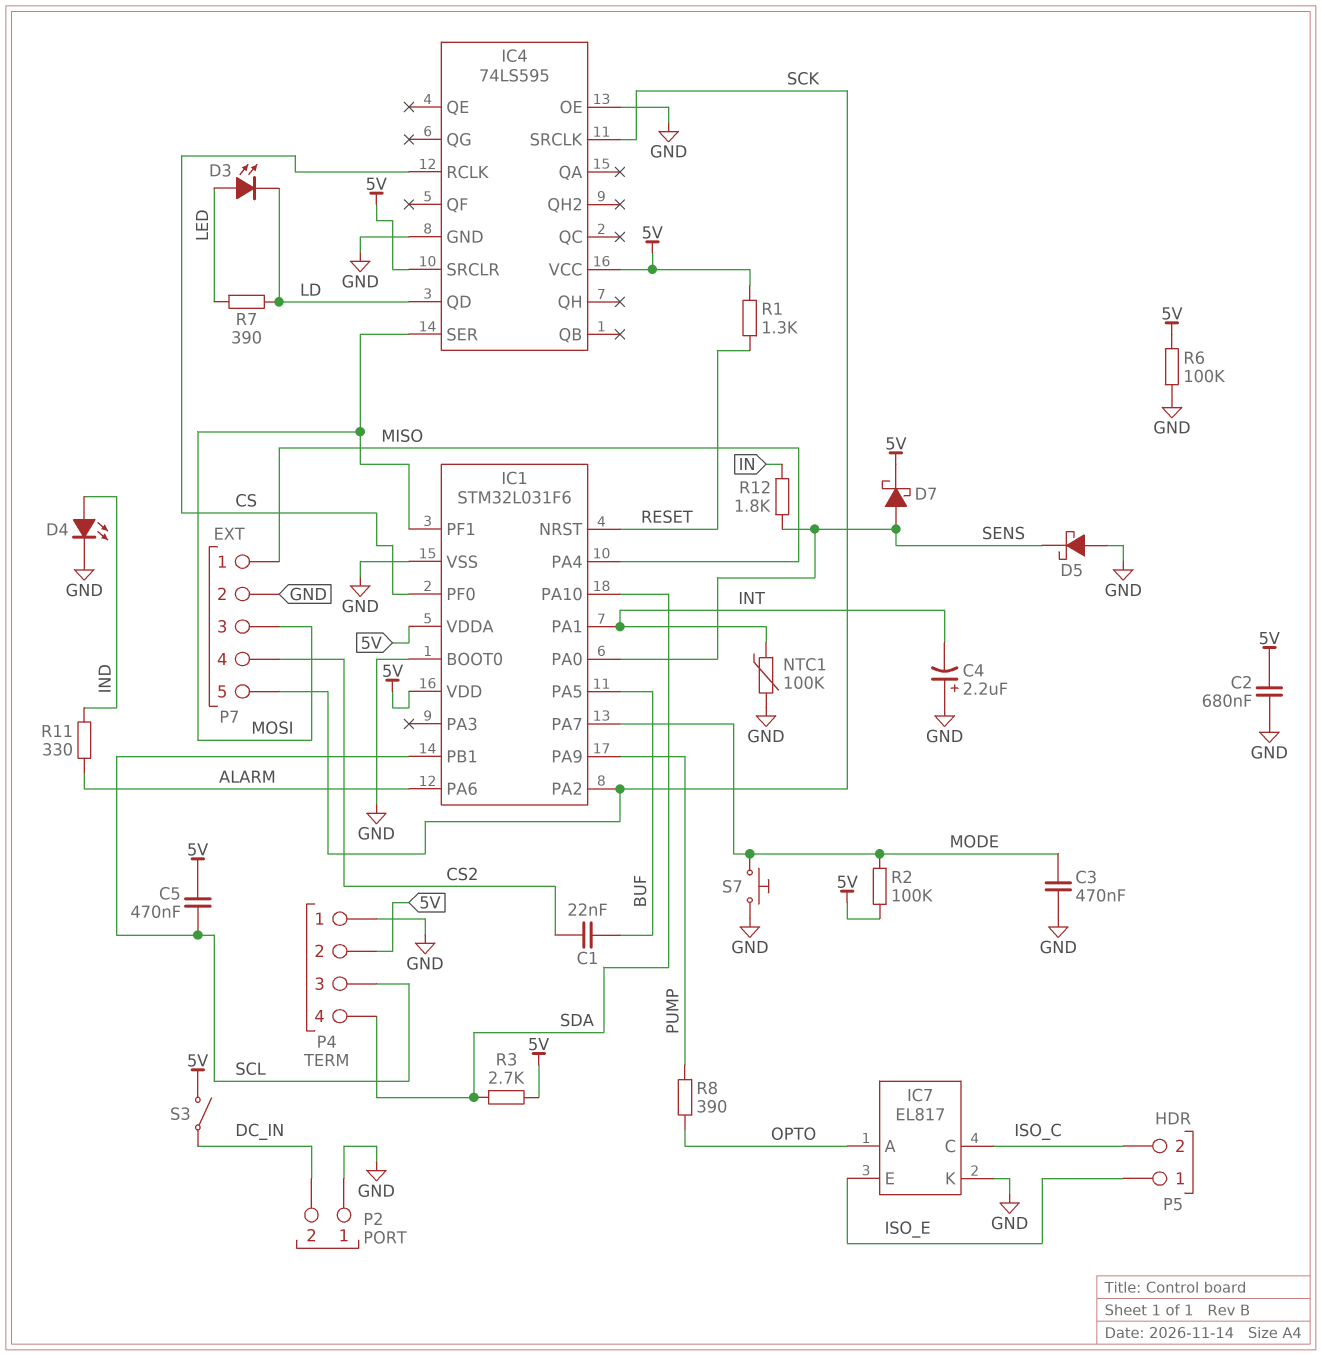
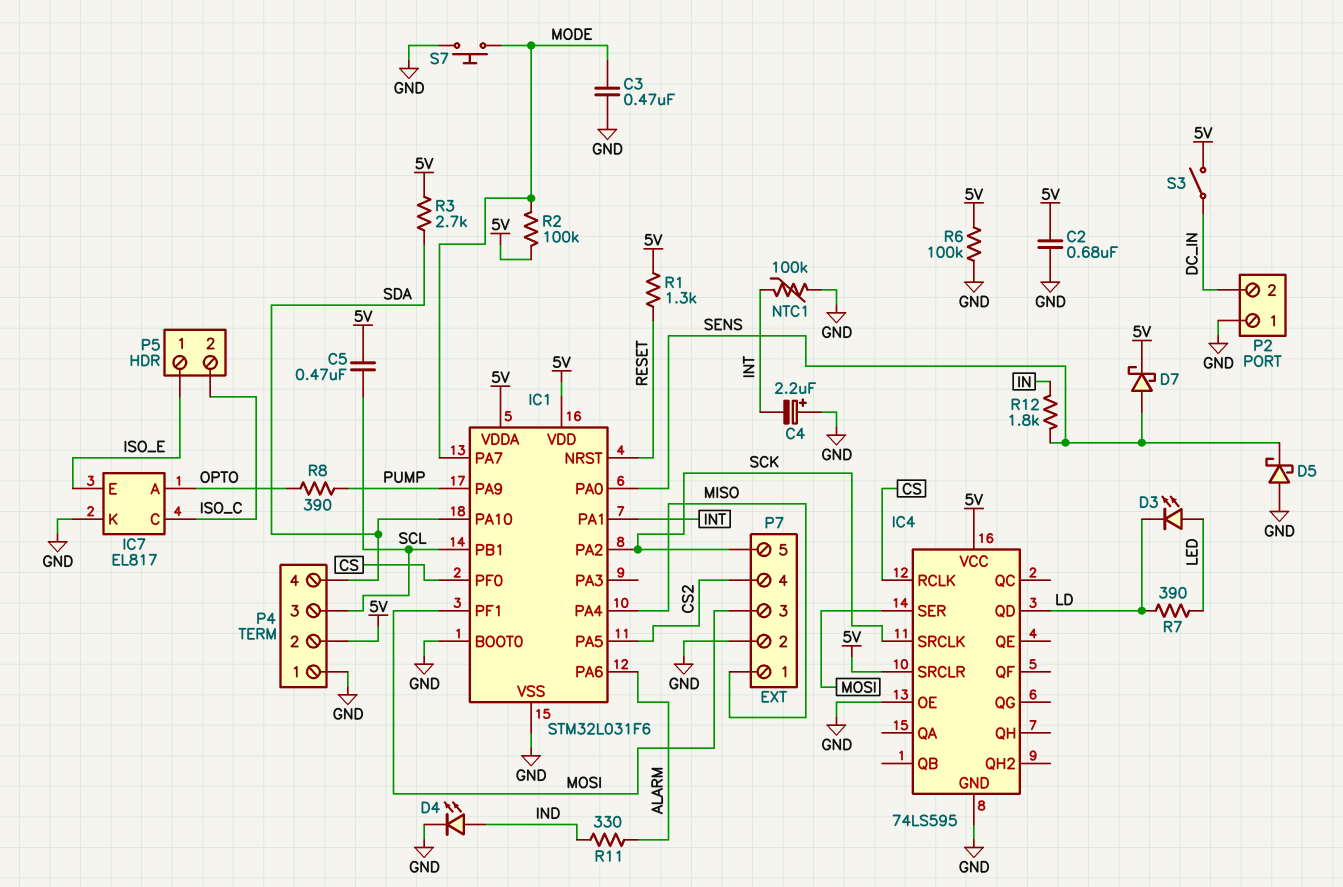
C1: 22nF (BUF, CS2) -> none
IC1 pin PA5: BUF -> CS2

